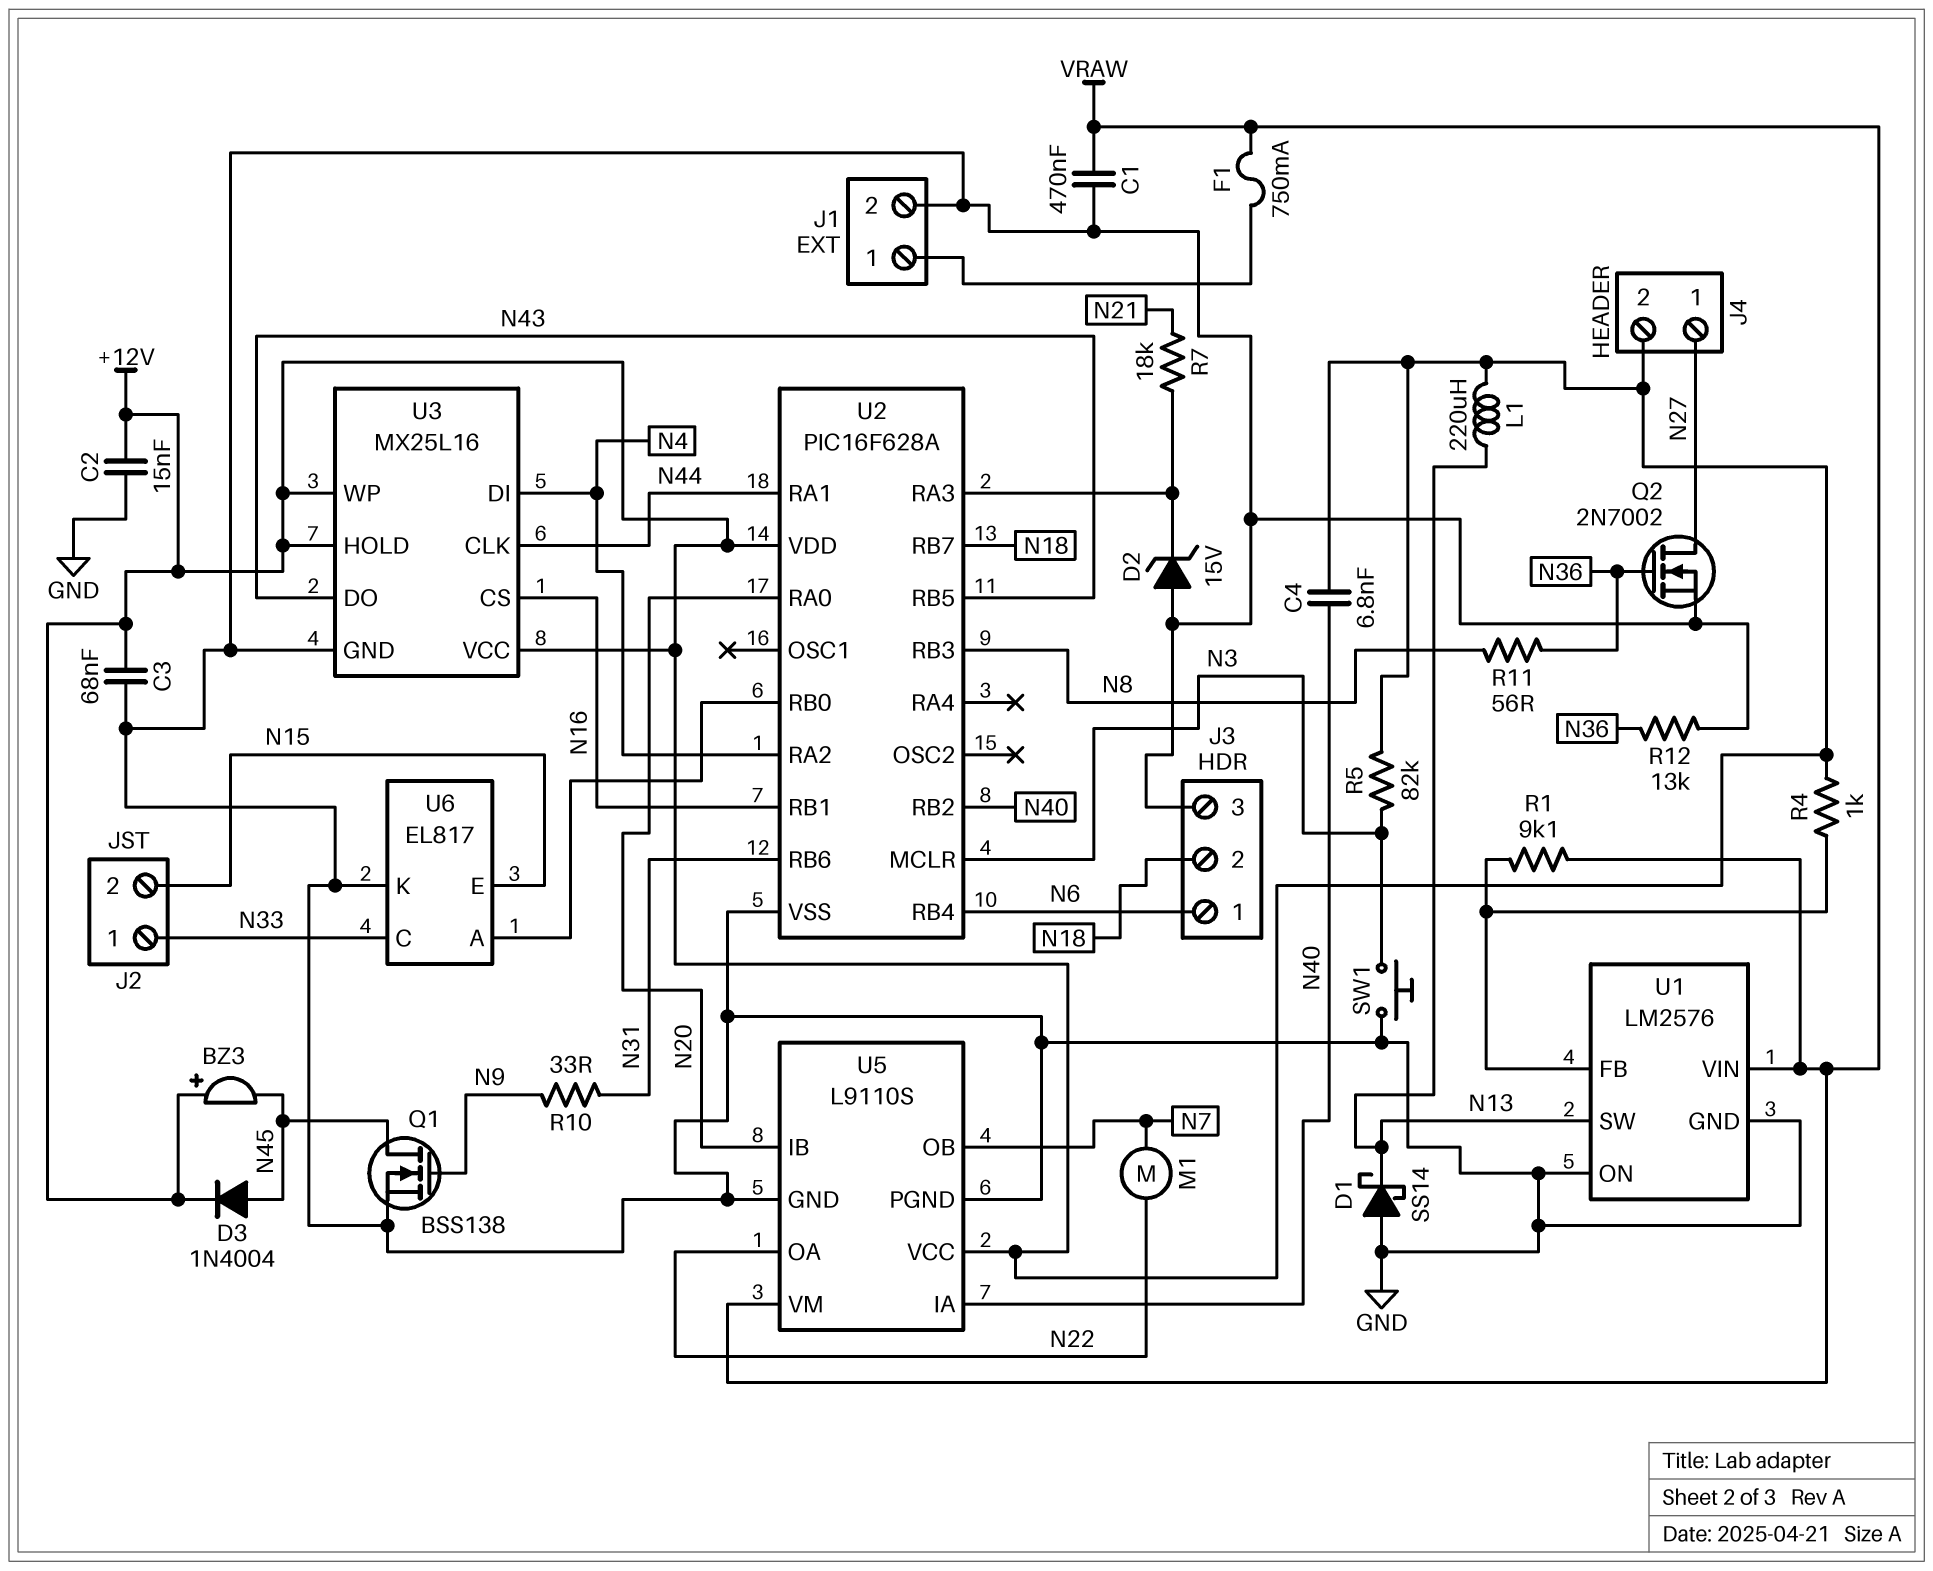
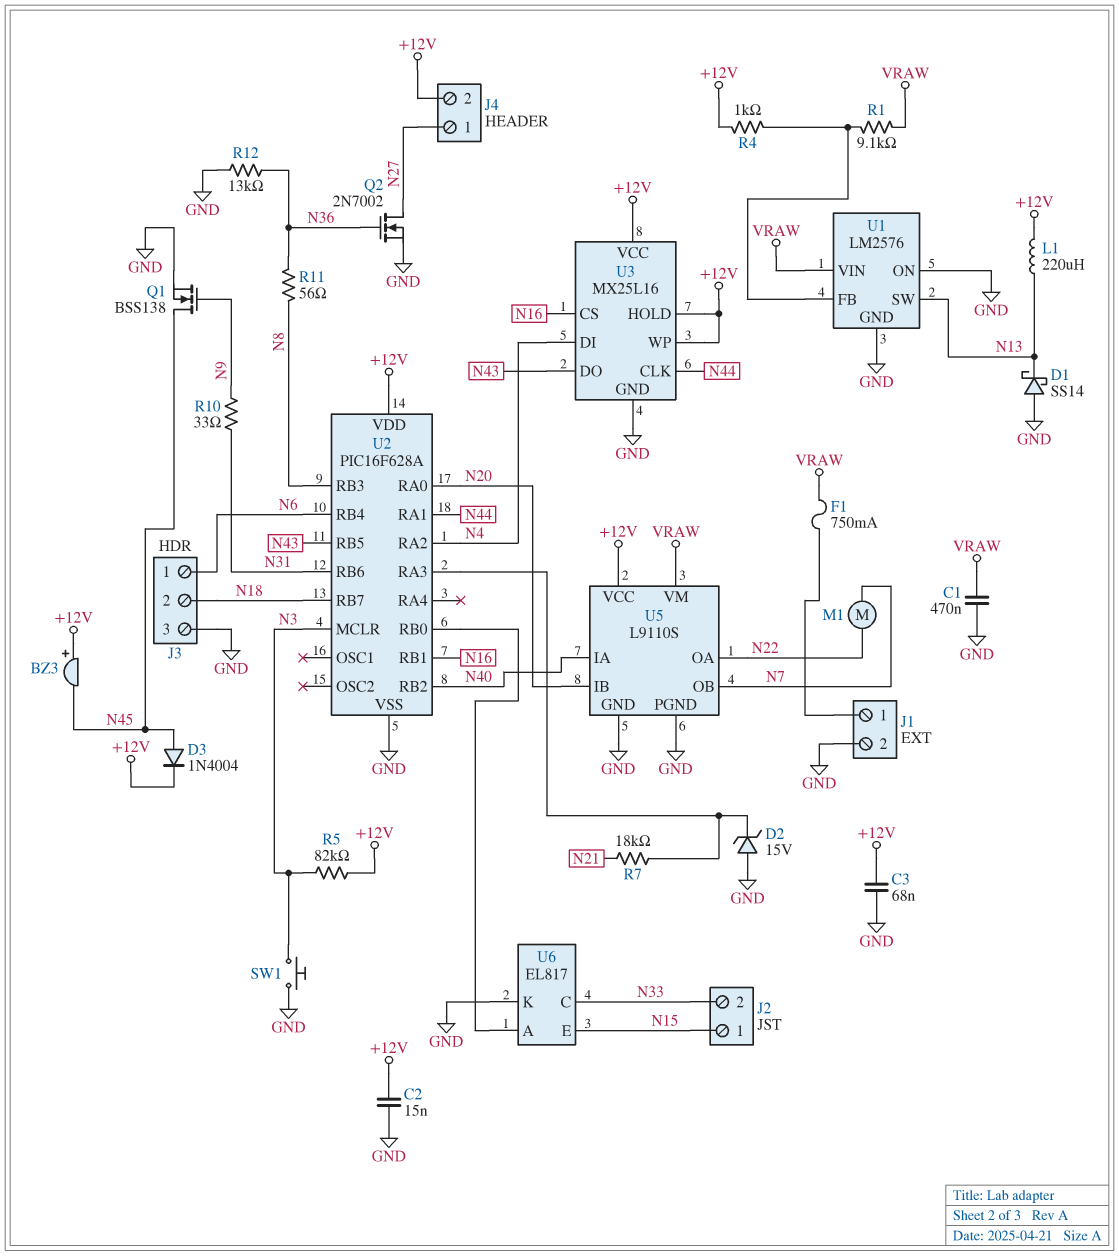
C4: 6.8nF (+12V, N40) -> none
J2 pin 1: N33 -> N15
J2 pin 2: N15 -> N33

